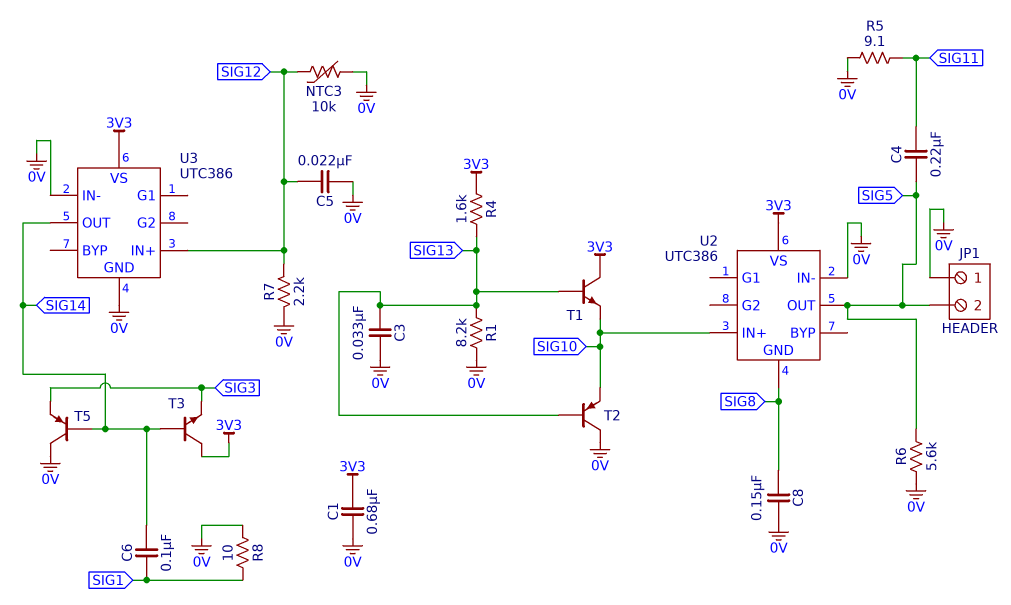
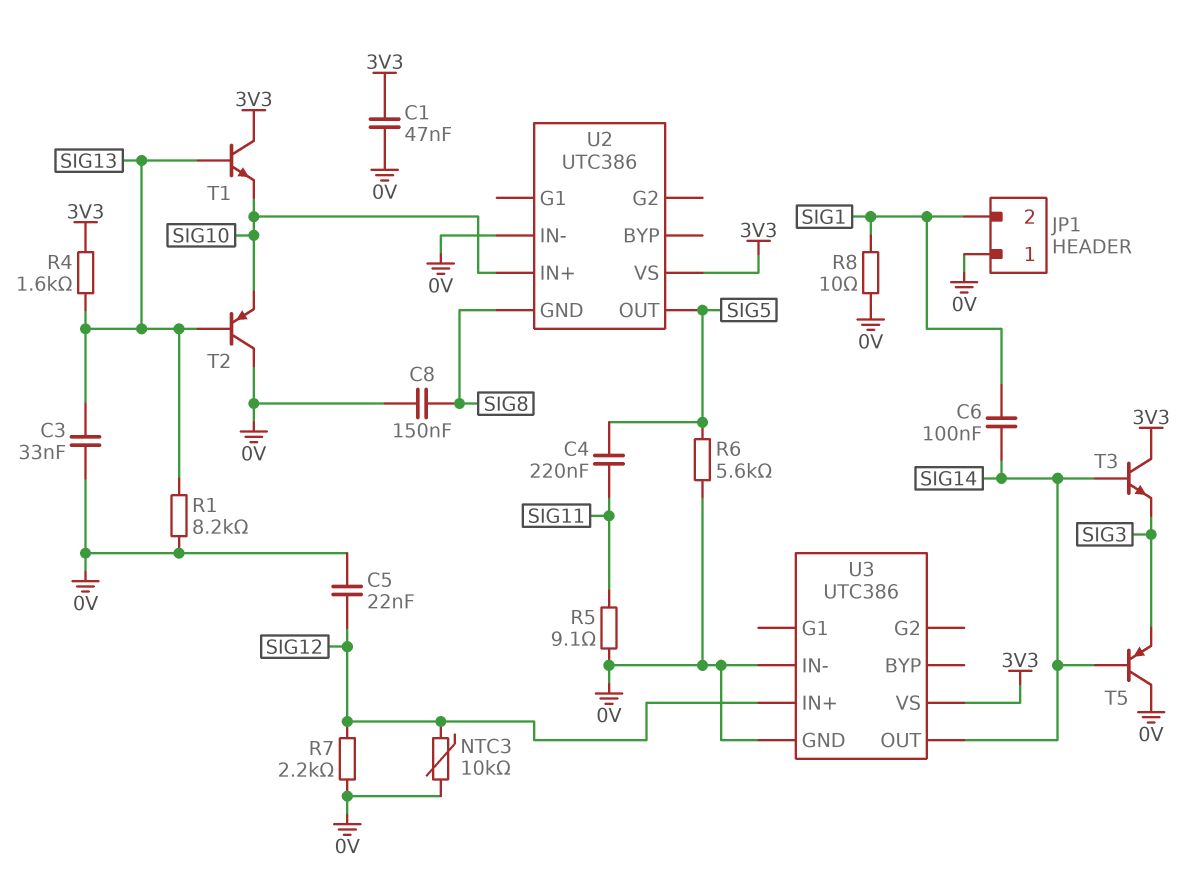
C1: 680nF (0V, 3V3) -> 47nF (0V, 3V3)
JP1 pin 2: SIG5 -> SIG1

